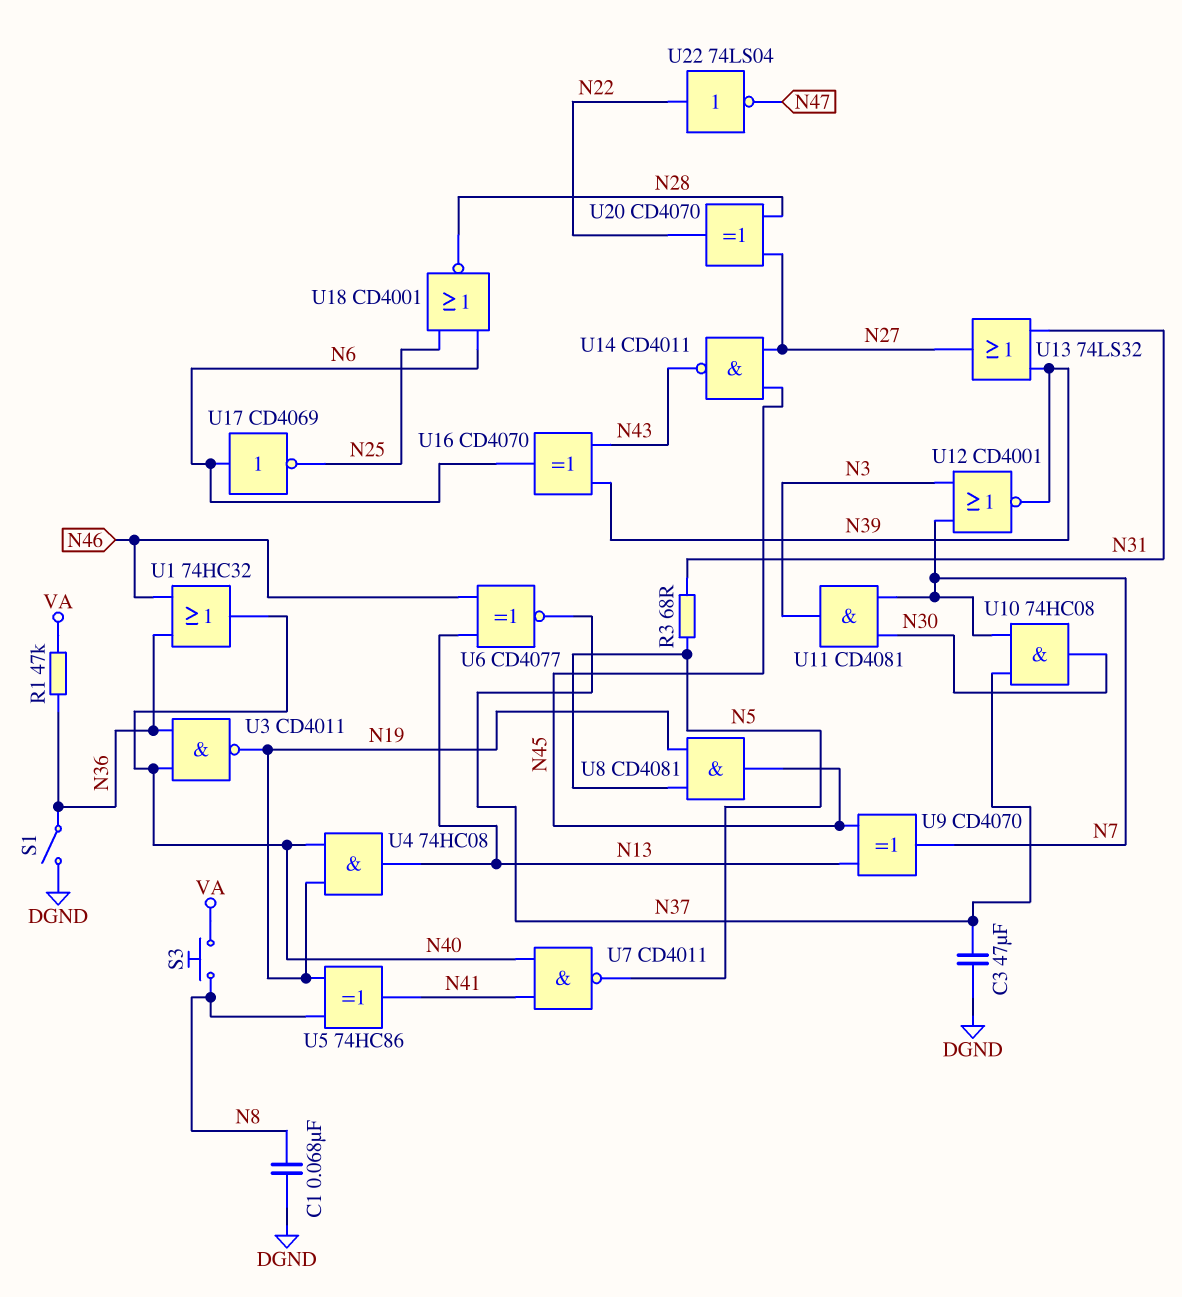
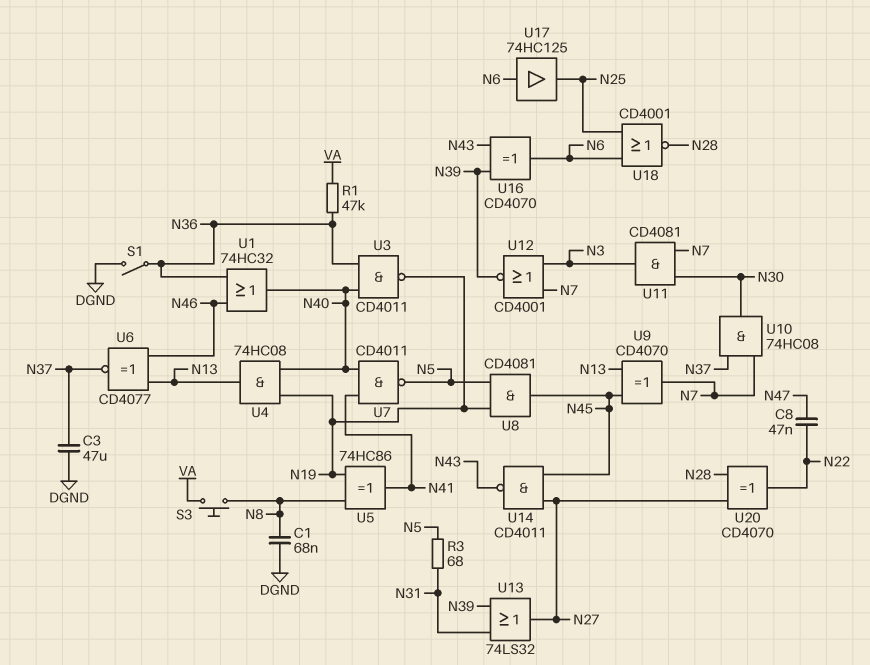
C8: none -> 47nF (N22, N47)
U17: NOT CD4069 (in N6, out N25) -> buffer 74HC125 (in N6, out N25)
U22: NOT 74LS04 (in N22, out N47) -> none

